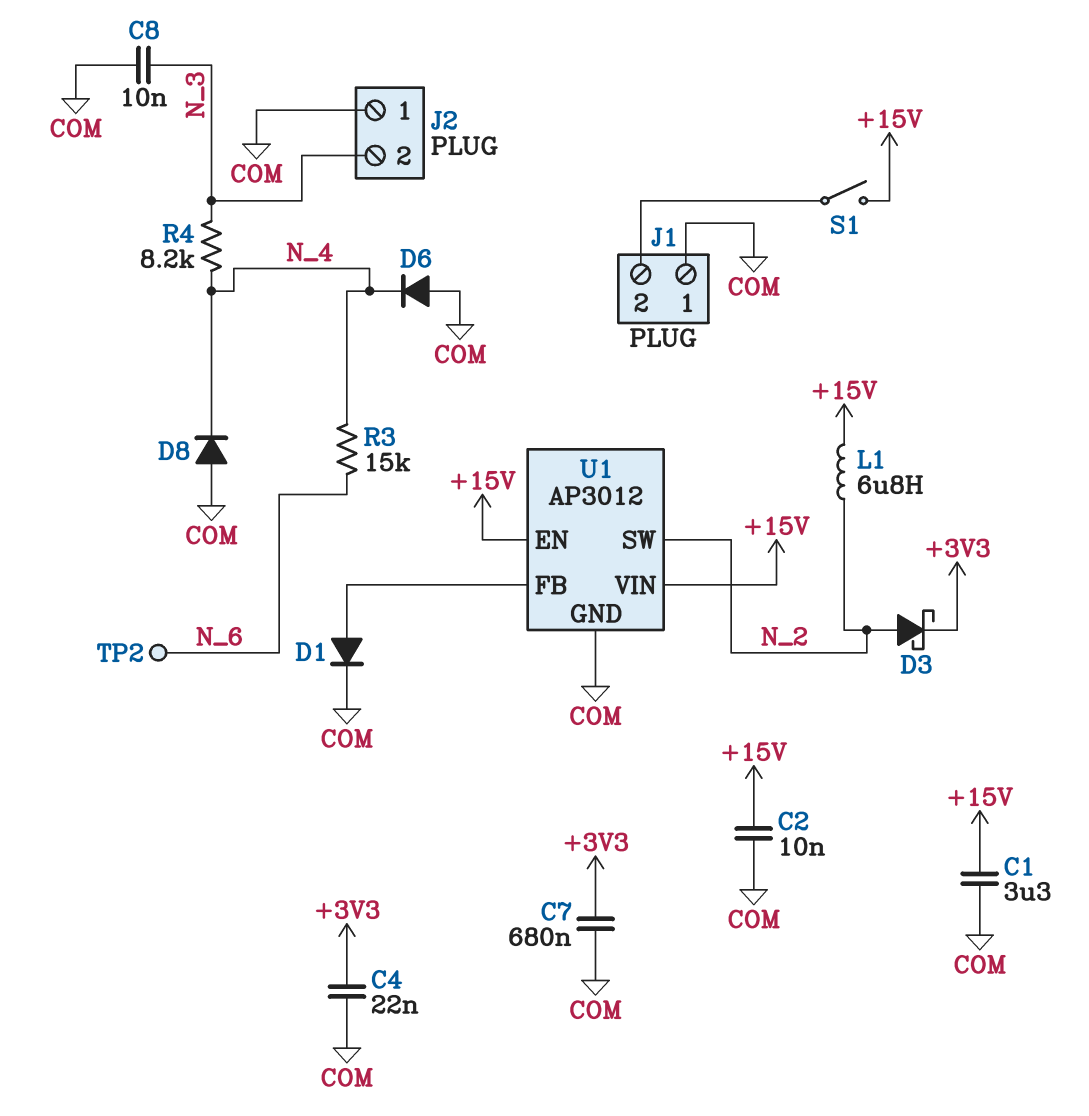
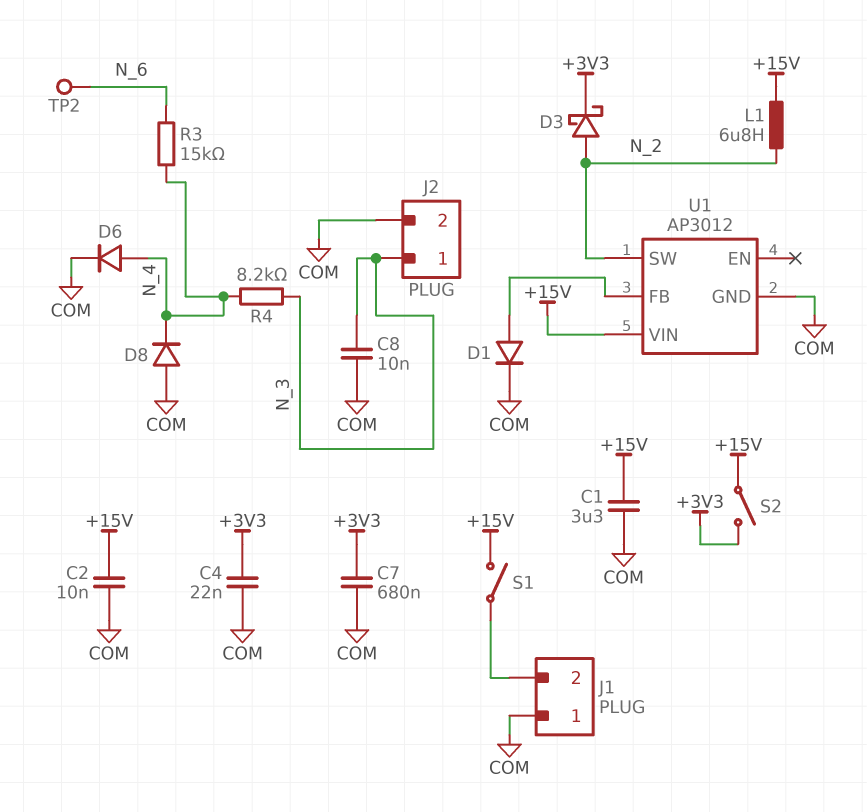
D6: diode (A COM, K N_4) -> diode (A N_4, K COM)
J2 pin 1: COM -> N_3
J2 pin 2: N_3 -> COM
S2: none -> switch (+3V3, +15V)
U1 pin EN: +15V -> none

